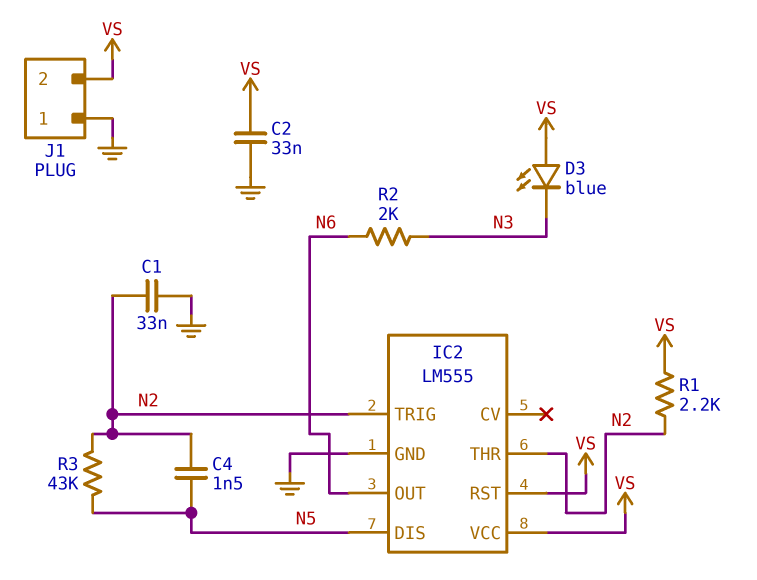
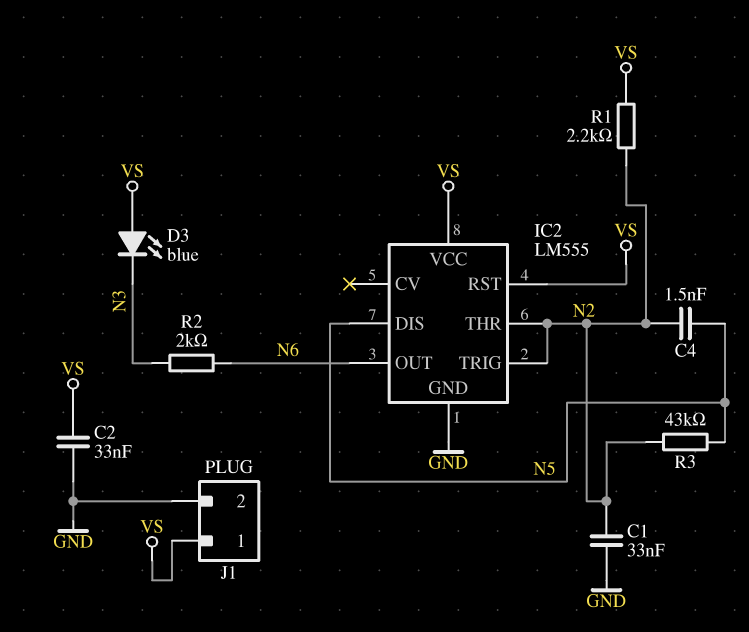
J1 pin 1: GND -> VS
J1 pin 2: VS -> GND

